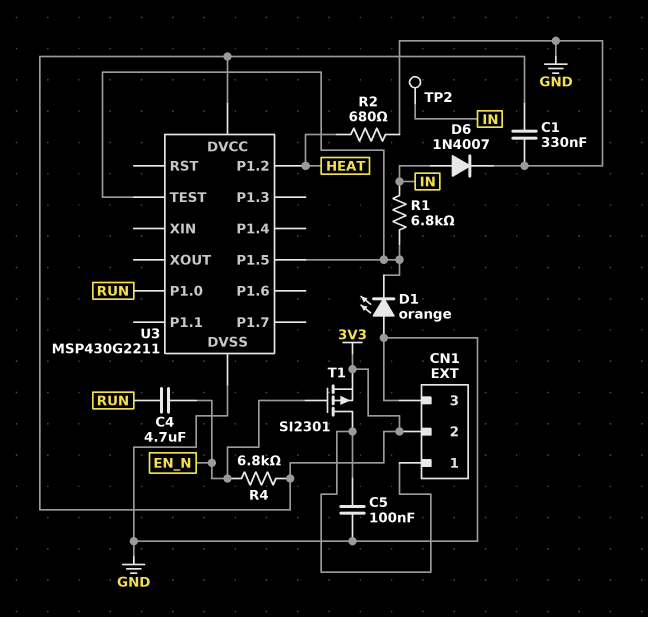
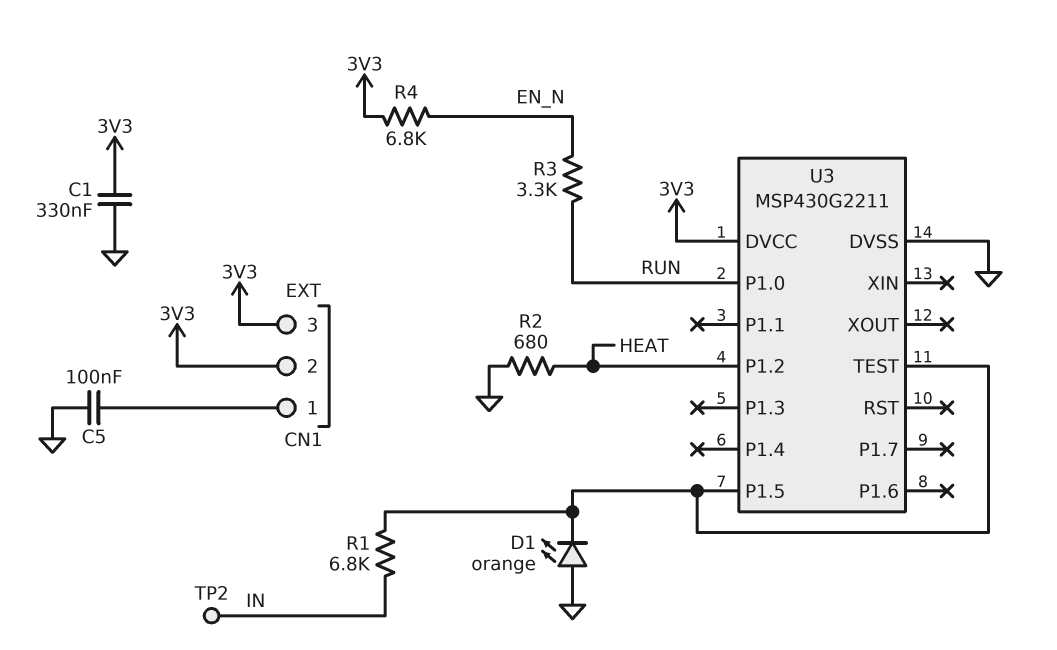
C4: 4.7uF (EN_N, RUN) -> none
CN1 pin 3: GND -> 3V3
D6: diode 1N4007 (A IN, K GND) -> none
R3: none -> 3.3k (EN_N, RUN)
T1: PMOS SI2301 (G EN_N, D CN1/1, S 3V3) -> none

